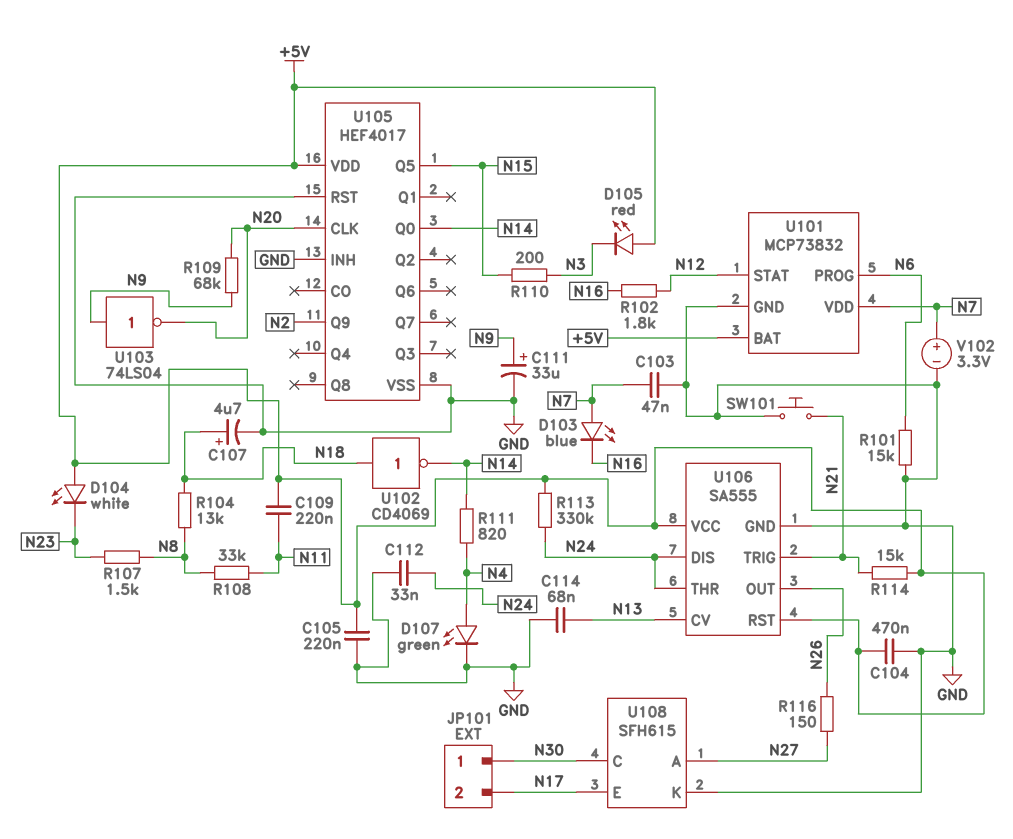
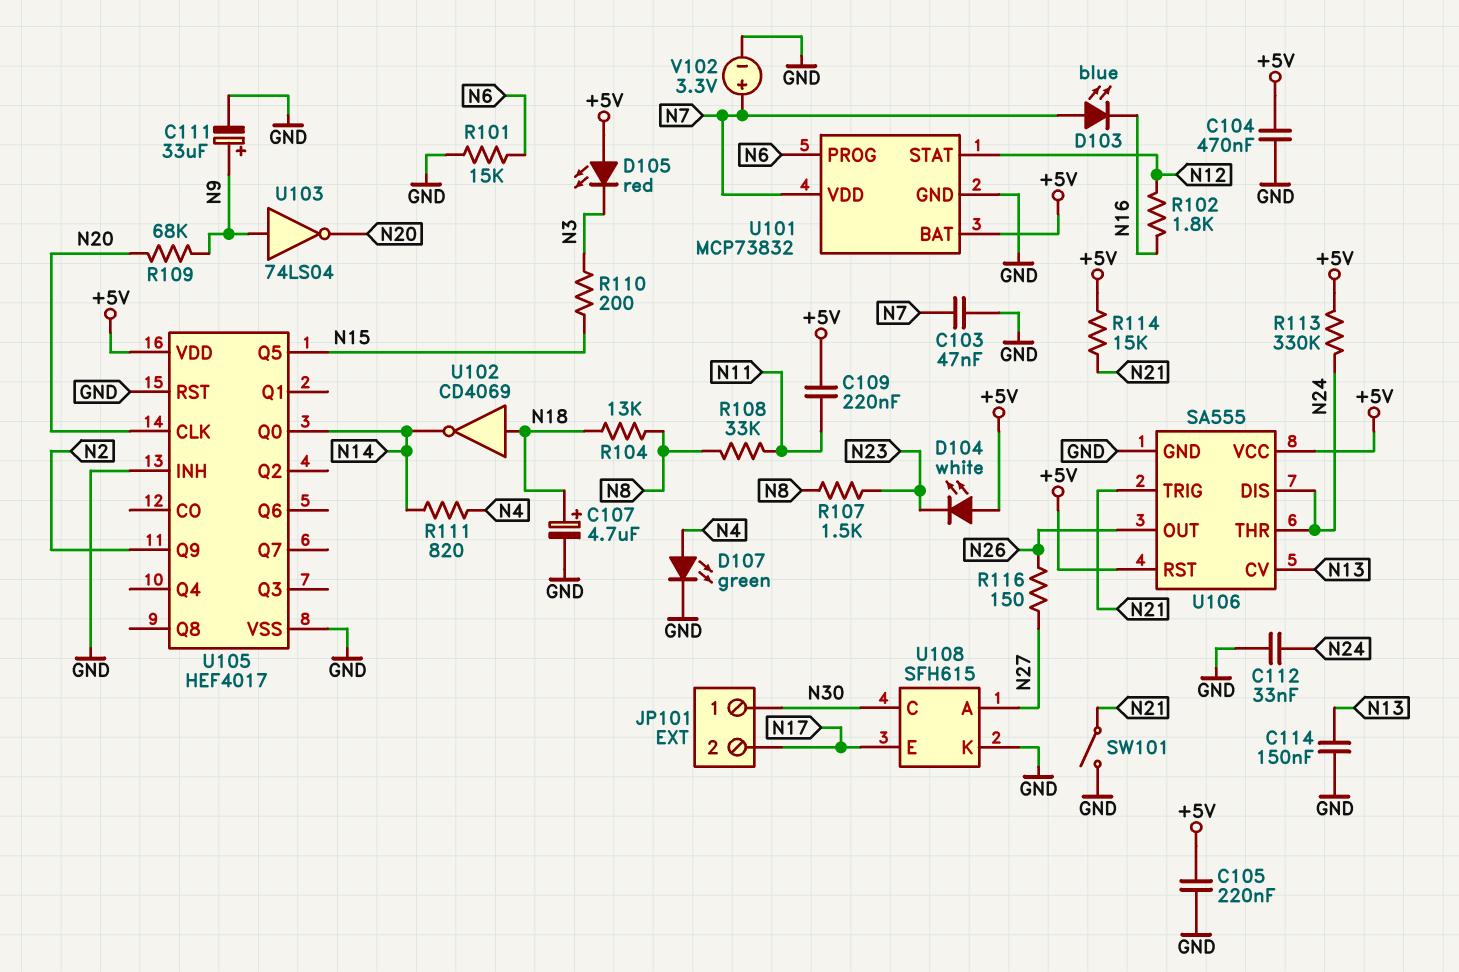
C114: 68nF (GND, N13) -> 150nF (GND, N13)
SW101: button (GND, N21) -> switch (GND, N21)

